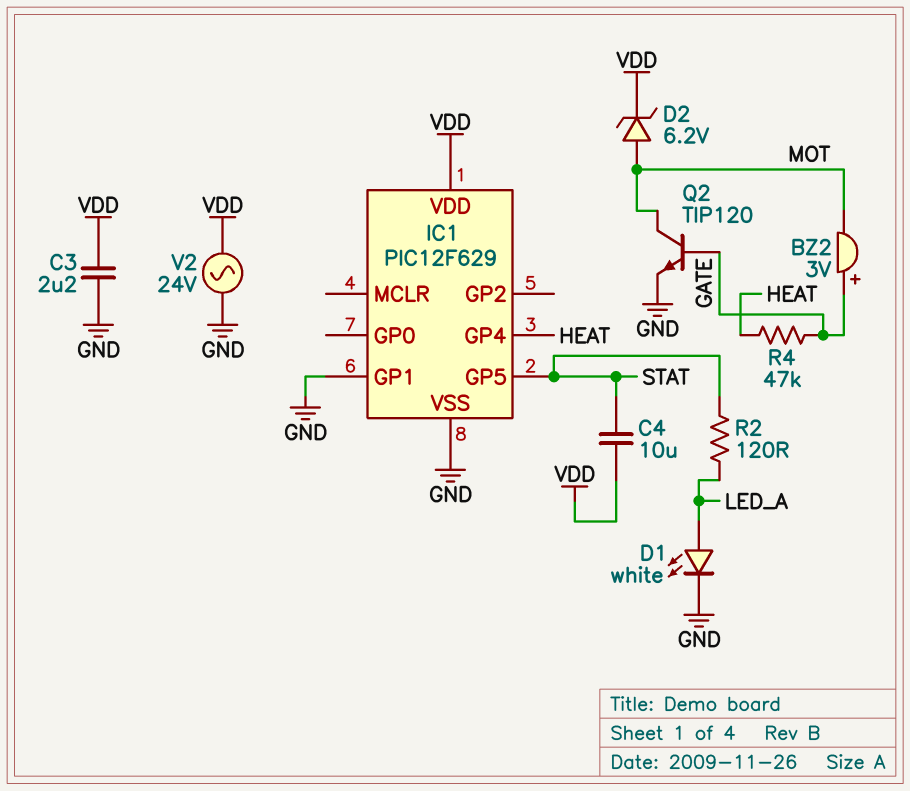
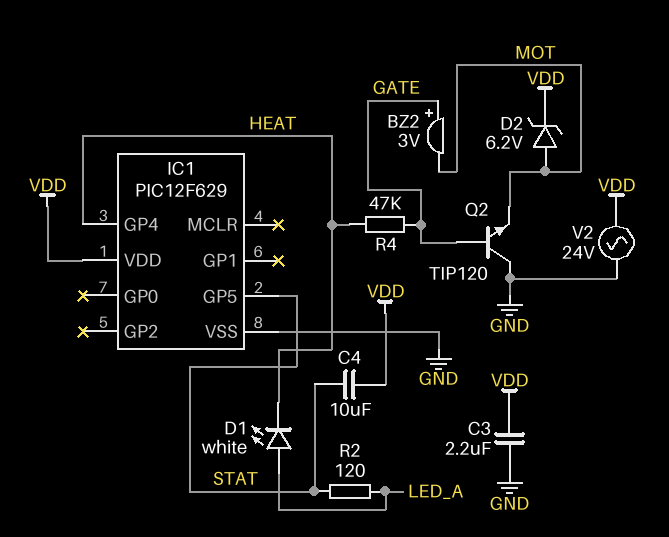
D1: LED white (A LED_A, K GND) -> LED white (A LED_A, K HEAT)
IC1 pin GP1: GND -> none
Q2: NPN TIP120 (B GATE, C MOT, E GND) -> NPN TIP120 (B GATE, C GND, E MOT)

